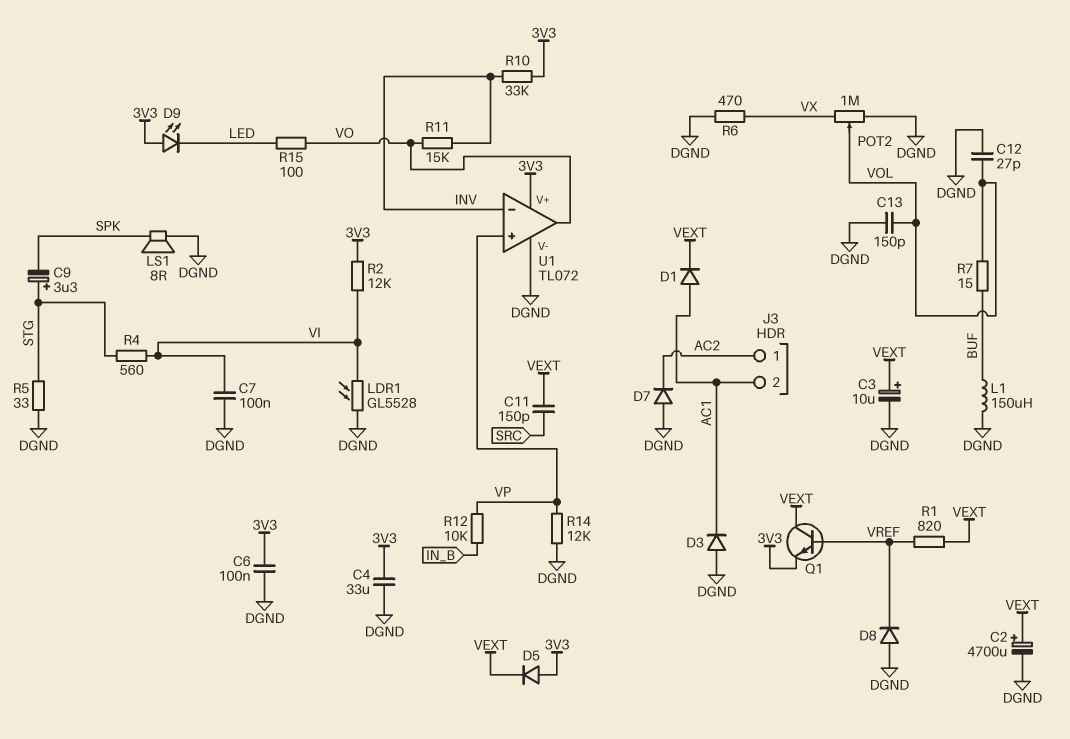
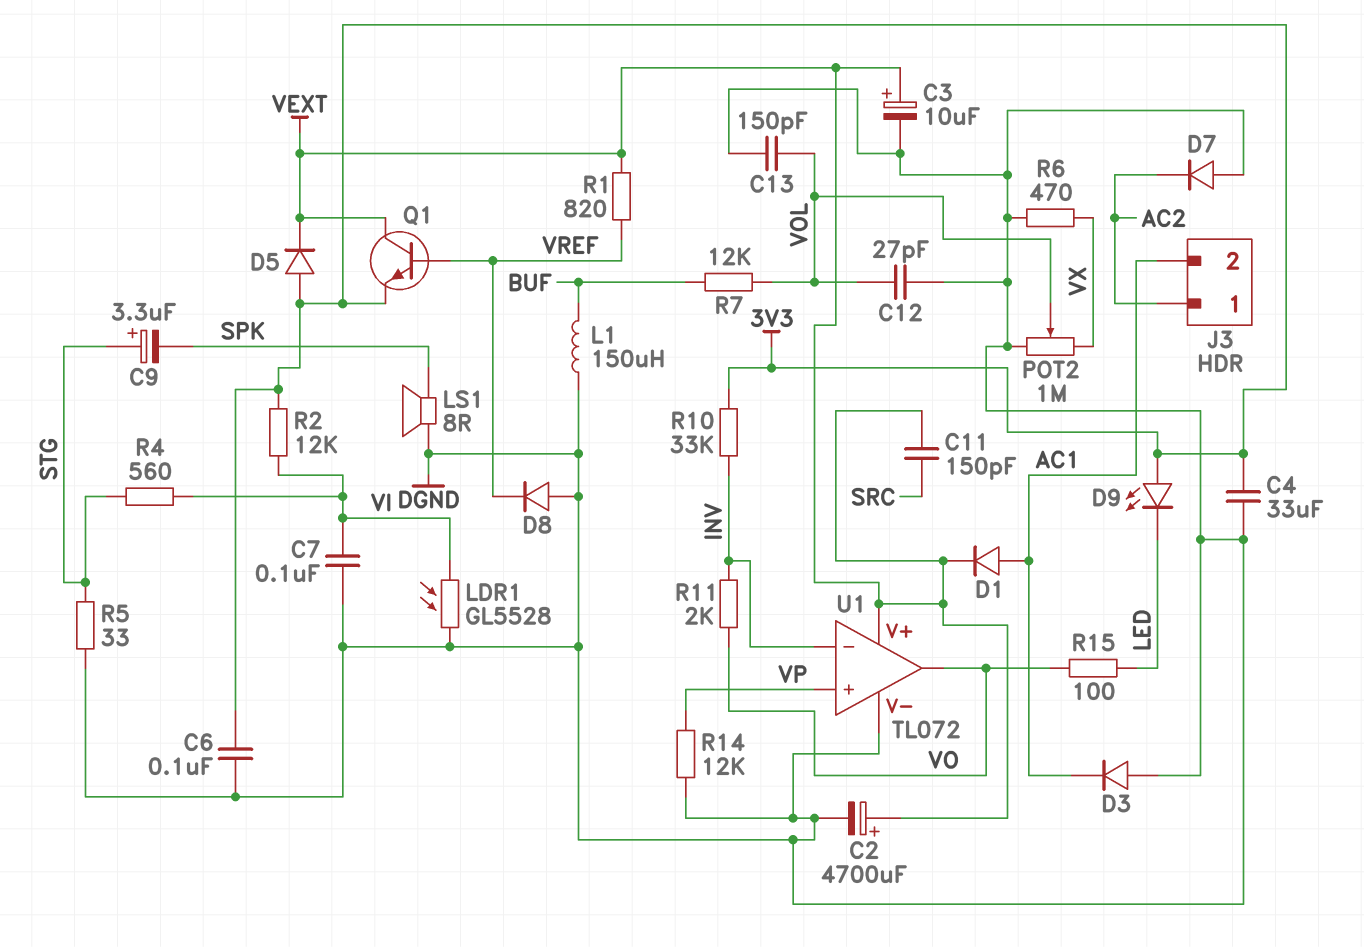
R7: 15 (BUF, VOL) -> 12k (BUF, VOL)
R11: 15k (INV, VO) -> 2k (INV, VO)
R12: 10k (IN_B, VP) -> none
U1 pin V+: 3V3 -> VEXT

